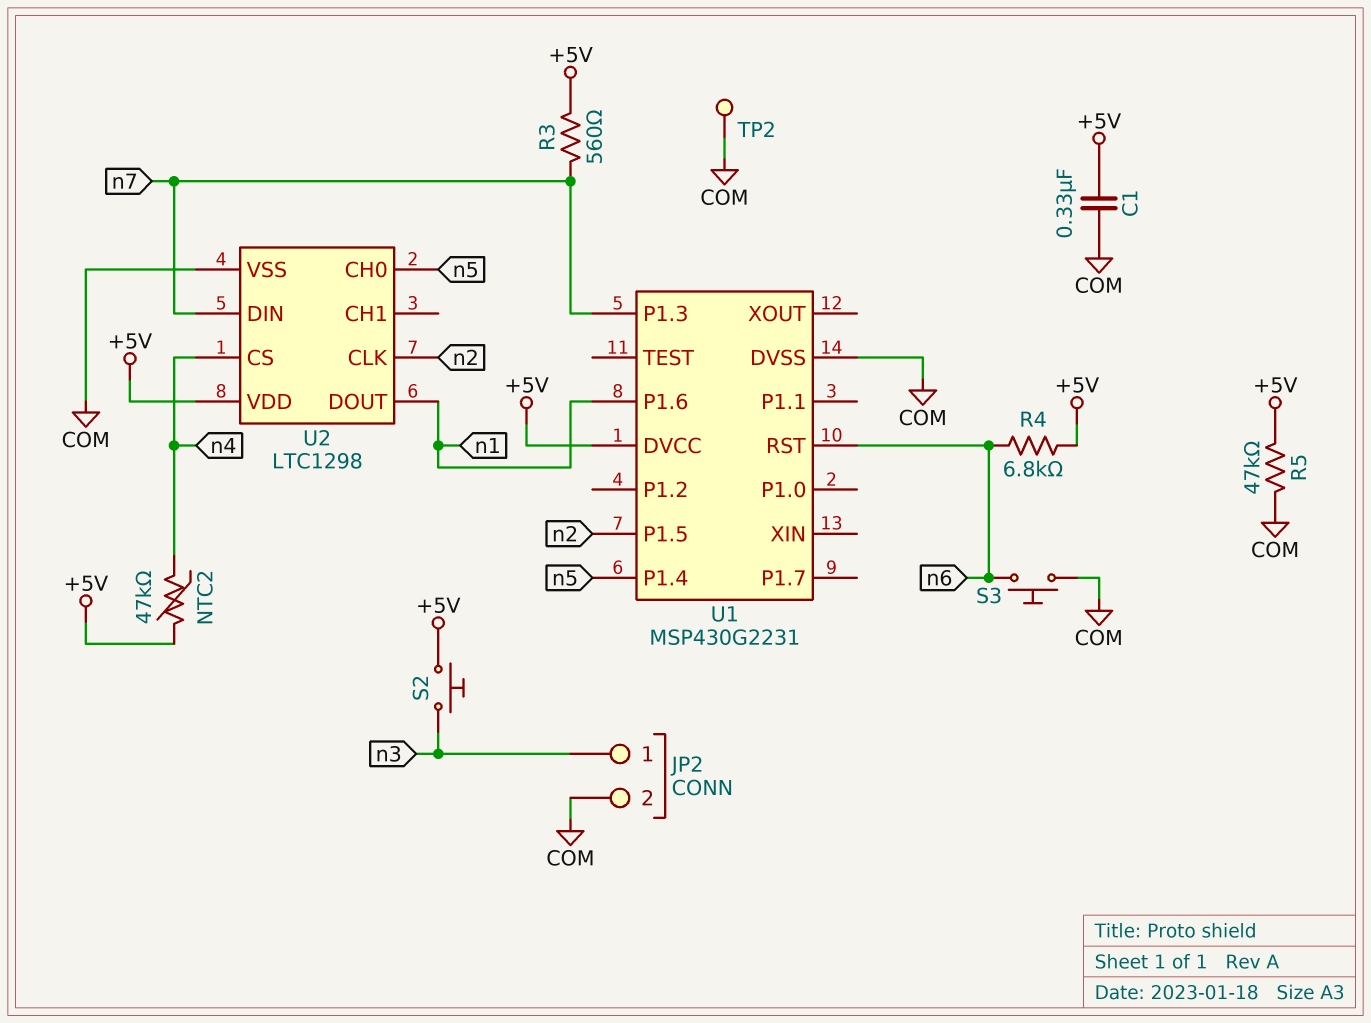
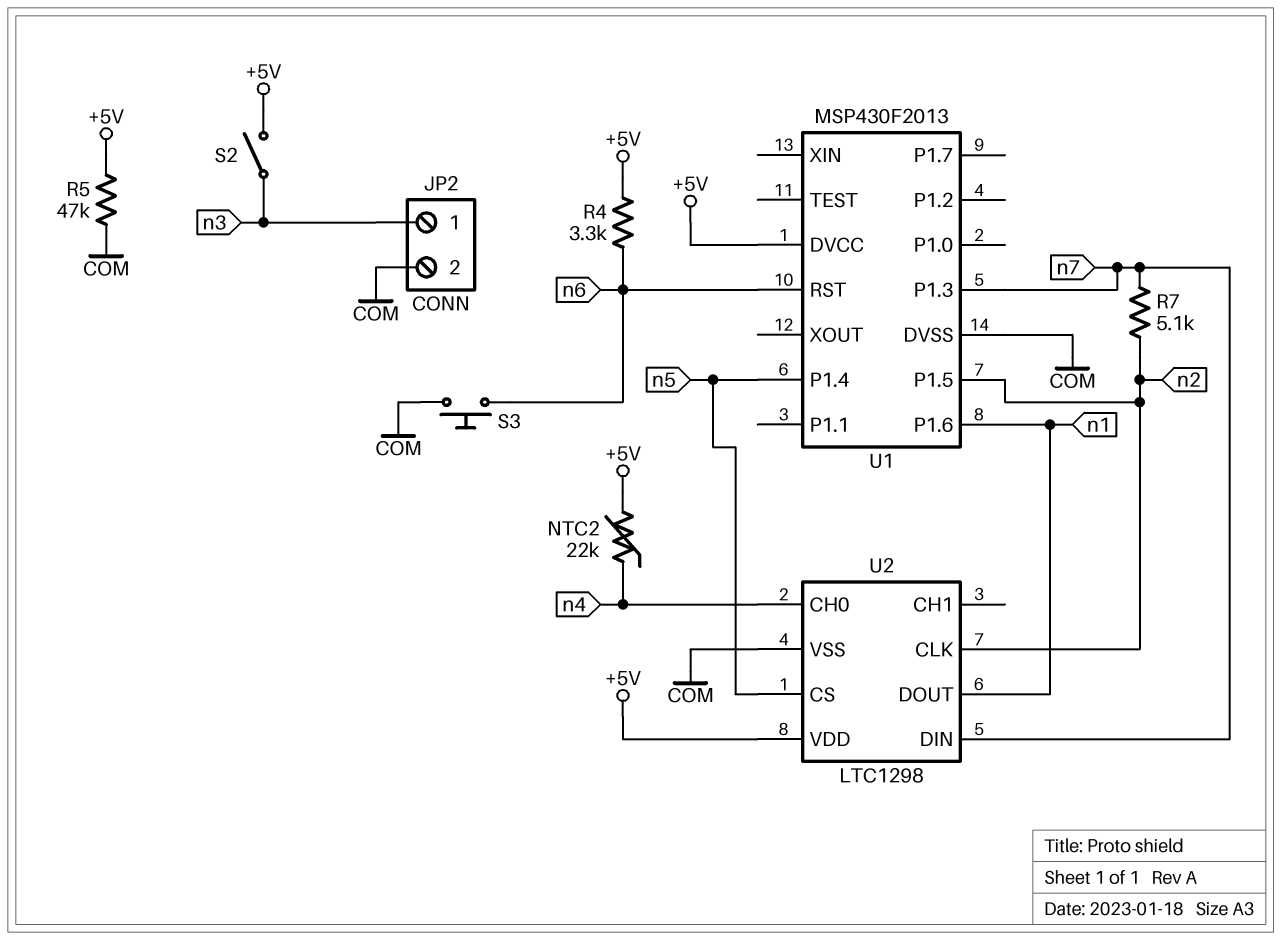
C1: 330nF (+5V, COM) -> none
NTC2: 47k (+5V, n4) -> 22k (+5V, n4)
R3: 560 (+5V, n7) -> none
R4: 6.8k (+5V, n6) -> 3.3k (+5V, n6)
R7: none -> 5.1k (n2, n7)
S2: button (+5V, n3) -> switch (+5V, n3)
TP2: test point (COM) -> none
U1: MSP430G2231 -> MSP430F2013
U2 pin CH0: n5 -> n4
U2 pin CS: n4 -> n5

